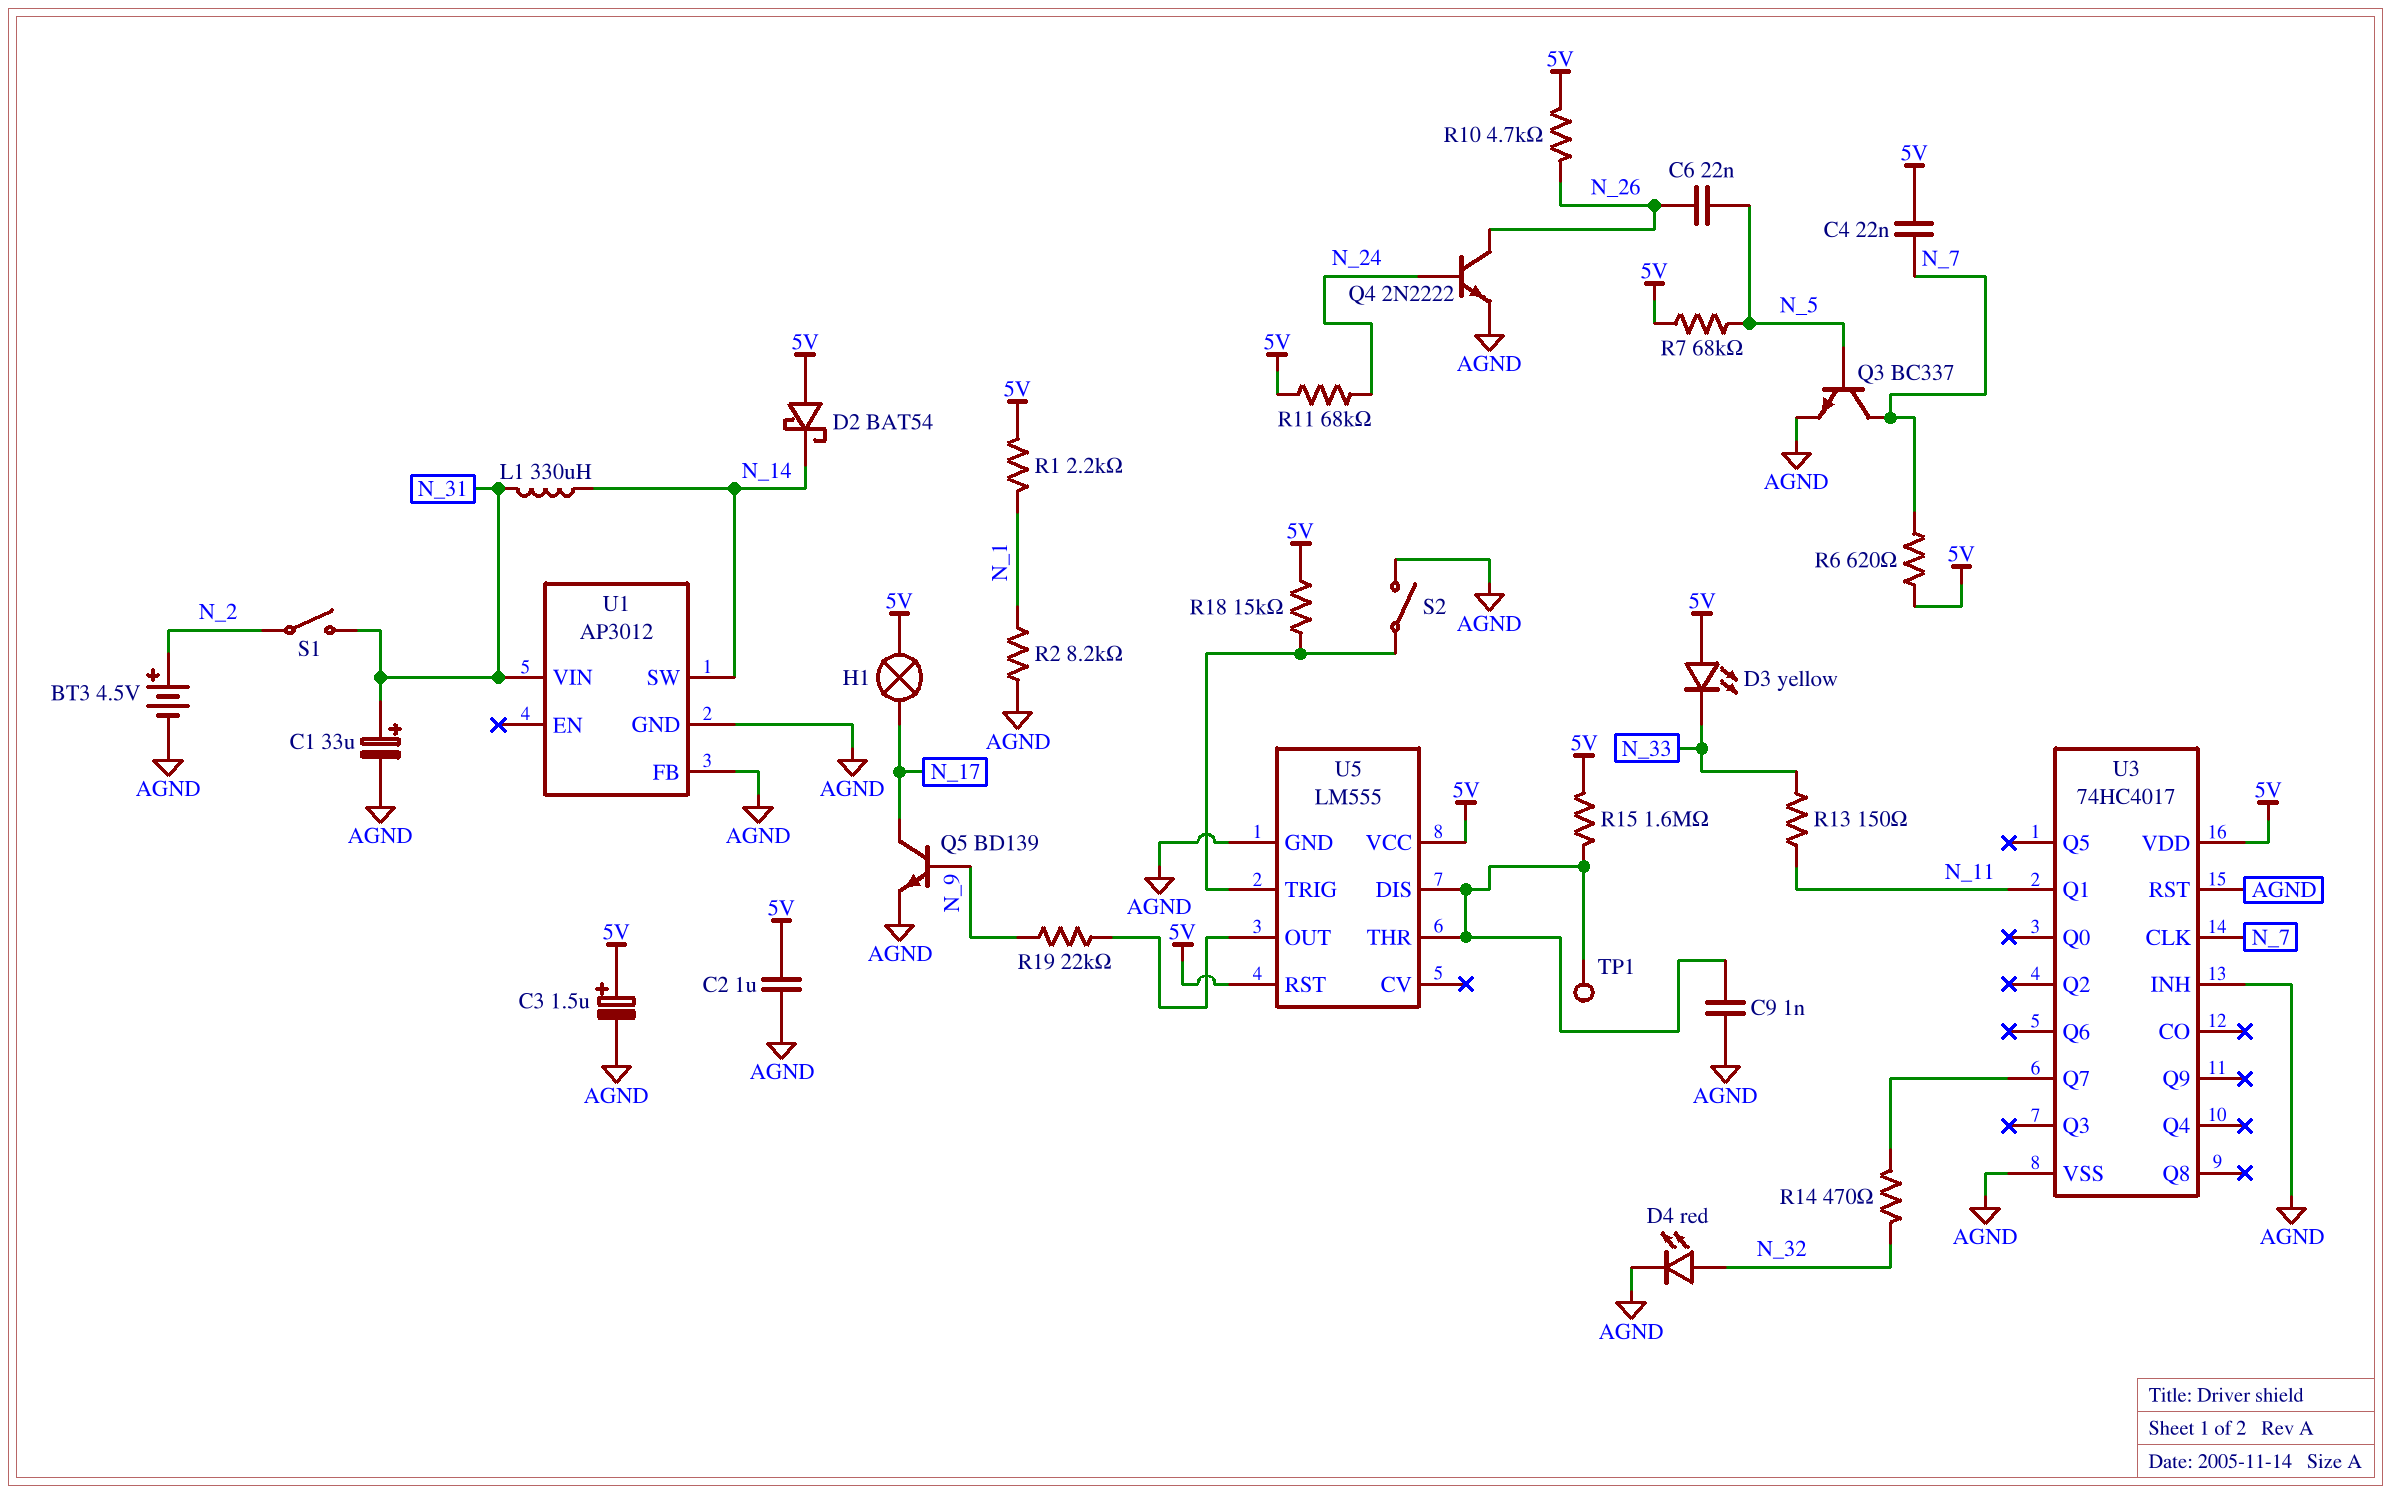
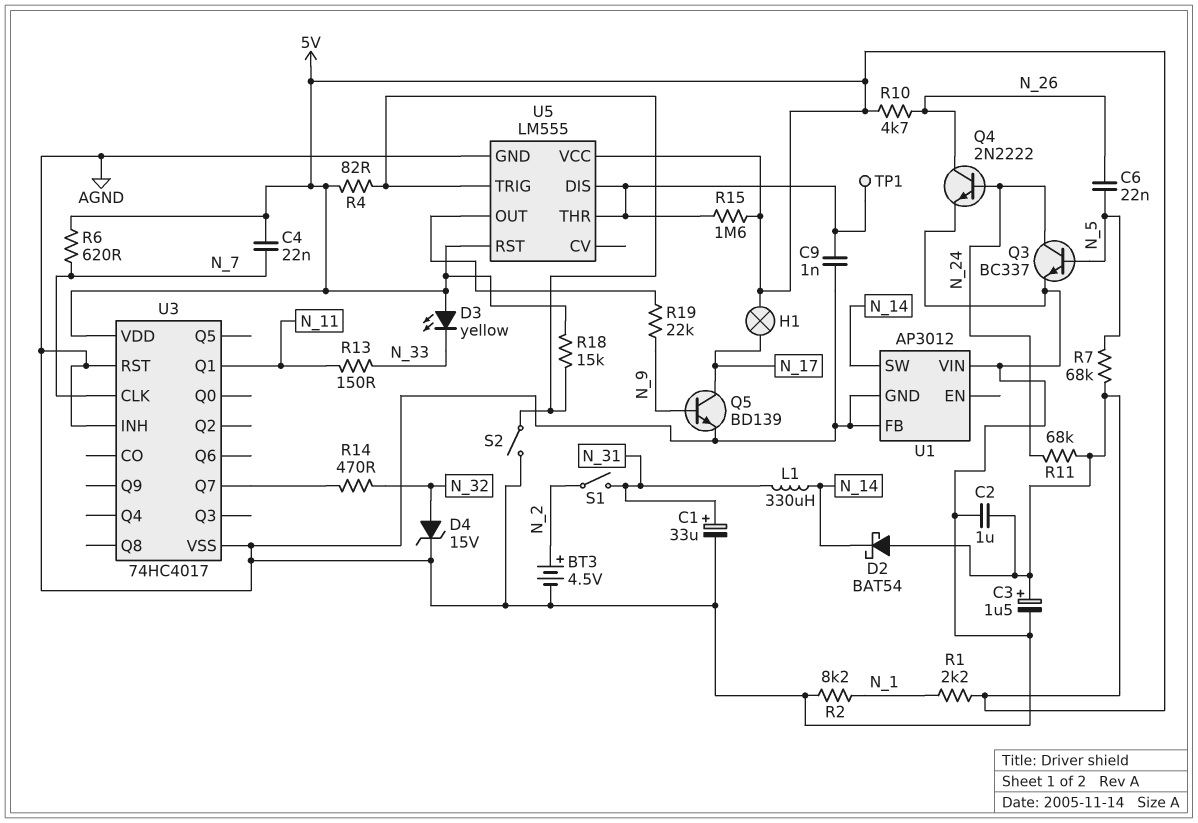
D4: LED red (A N_32, K AGND) -> zener 15V (A N_32, K AGND)
Q3: NPN BC337 (B N_5, C N_7, E AGND) -> NPN BC337 (B N_5, C N_24, E AGND)
R4: none -> 82 (5V, U5/TRIG)
U1 pin VIN: N_31 -> AGND

